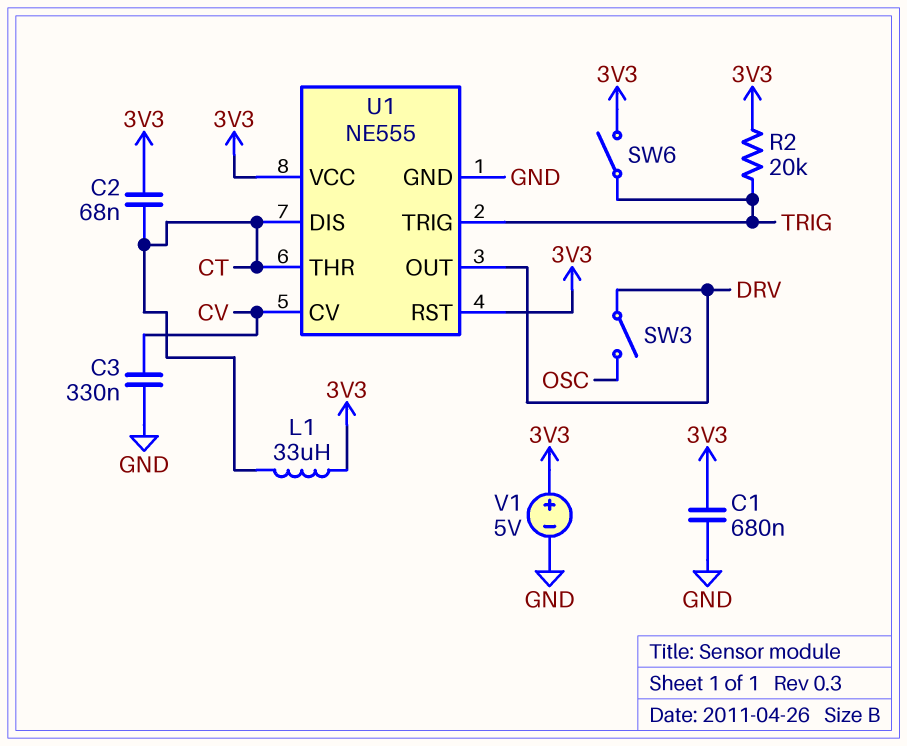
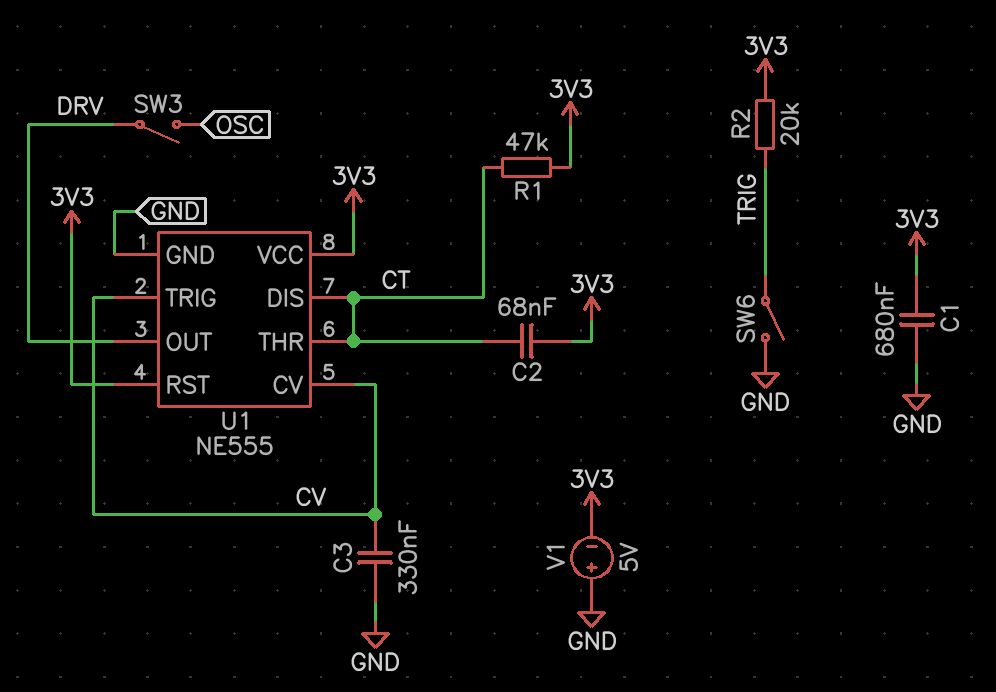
L1: 33uH (3V3, CT) -> none
R1: none -> 47k (3V3, CT)
SW6: switch (3V3, TRIG) -> switch (GND, TRIG)
U1 pin TRIG: TRIG -> CV
V1: 5V (plus 3V3, minus GND) -> 5V (plus GND, minus 3V3)

